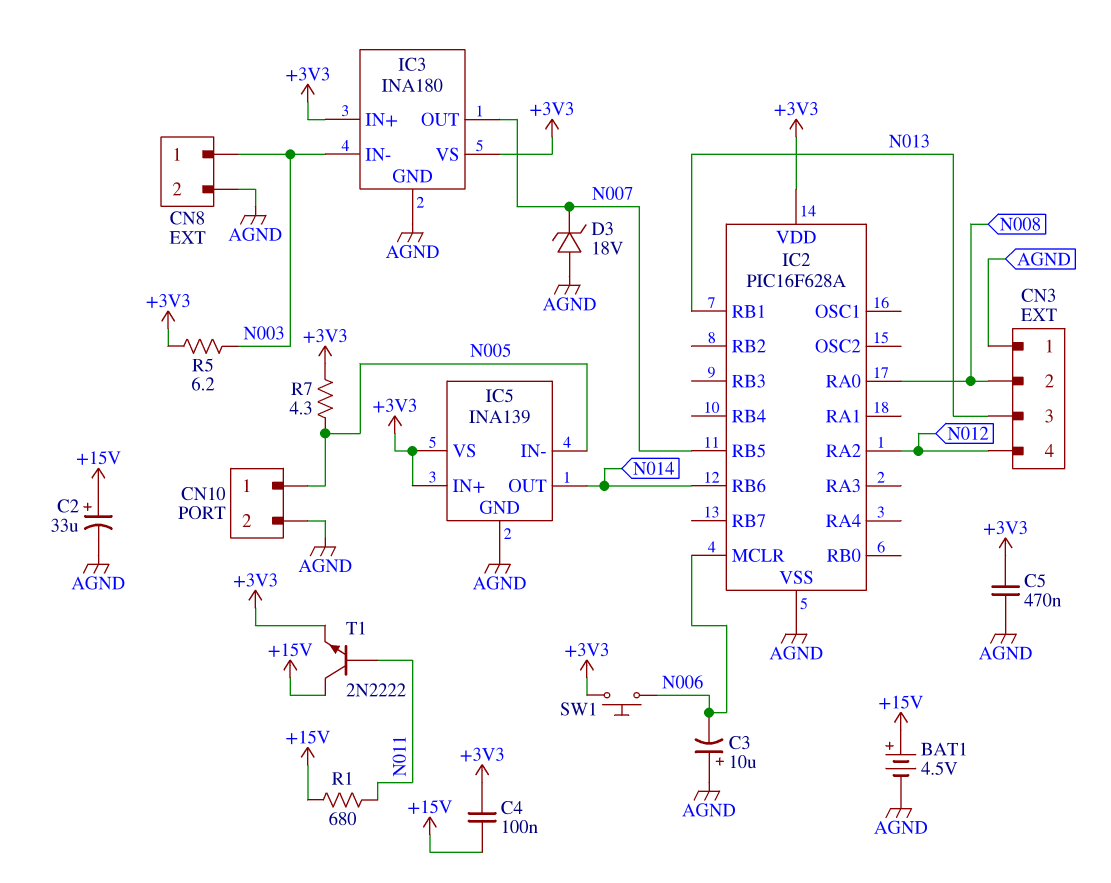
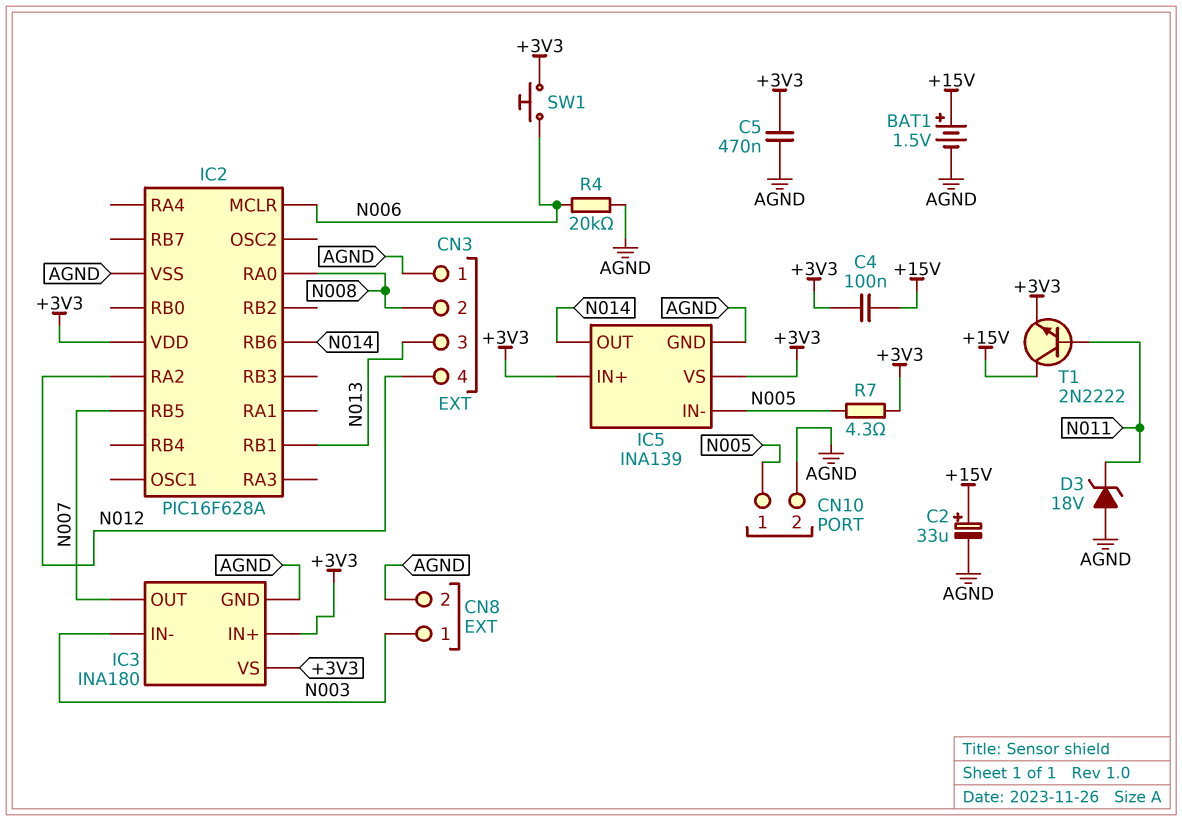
BAT1: 4.5V (plus +15V, minus AGND) -> 1.5V (plus +15V, minus AGND)
C3: 10uF (plus AGND, minus N006) -> none
D3: zener 18V (A AGND, K N007) -> zener 18V (A AGND, K N011)
R1: 680 (+15V, N011) -> none
R4: none -> 20k (AGND, N006)
R5: 6.2 (+3V3, N003) -> none

